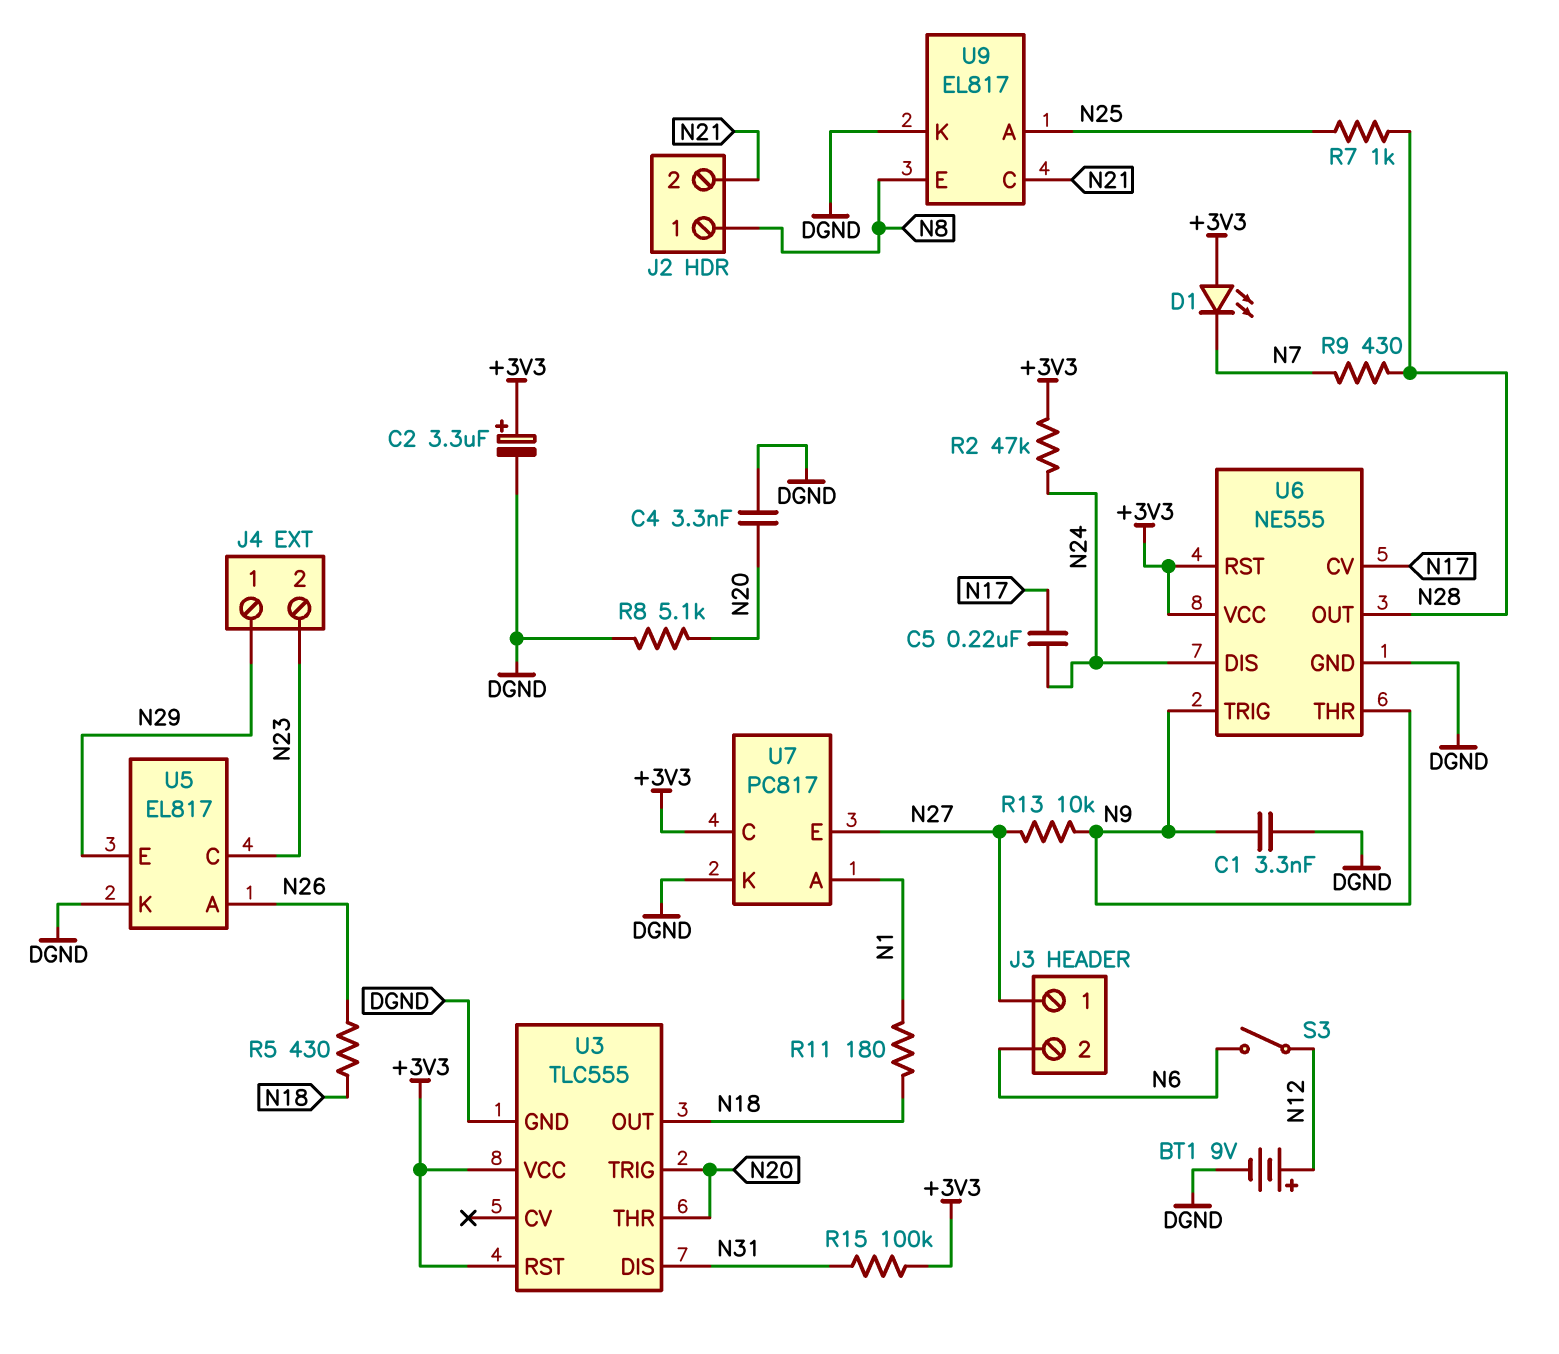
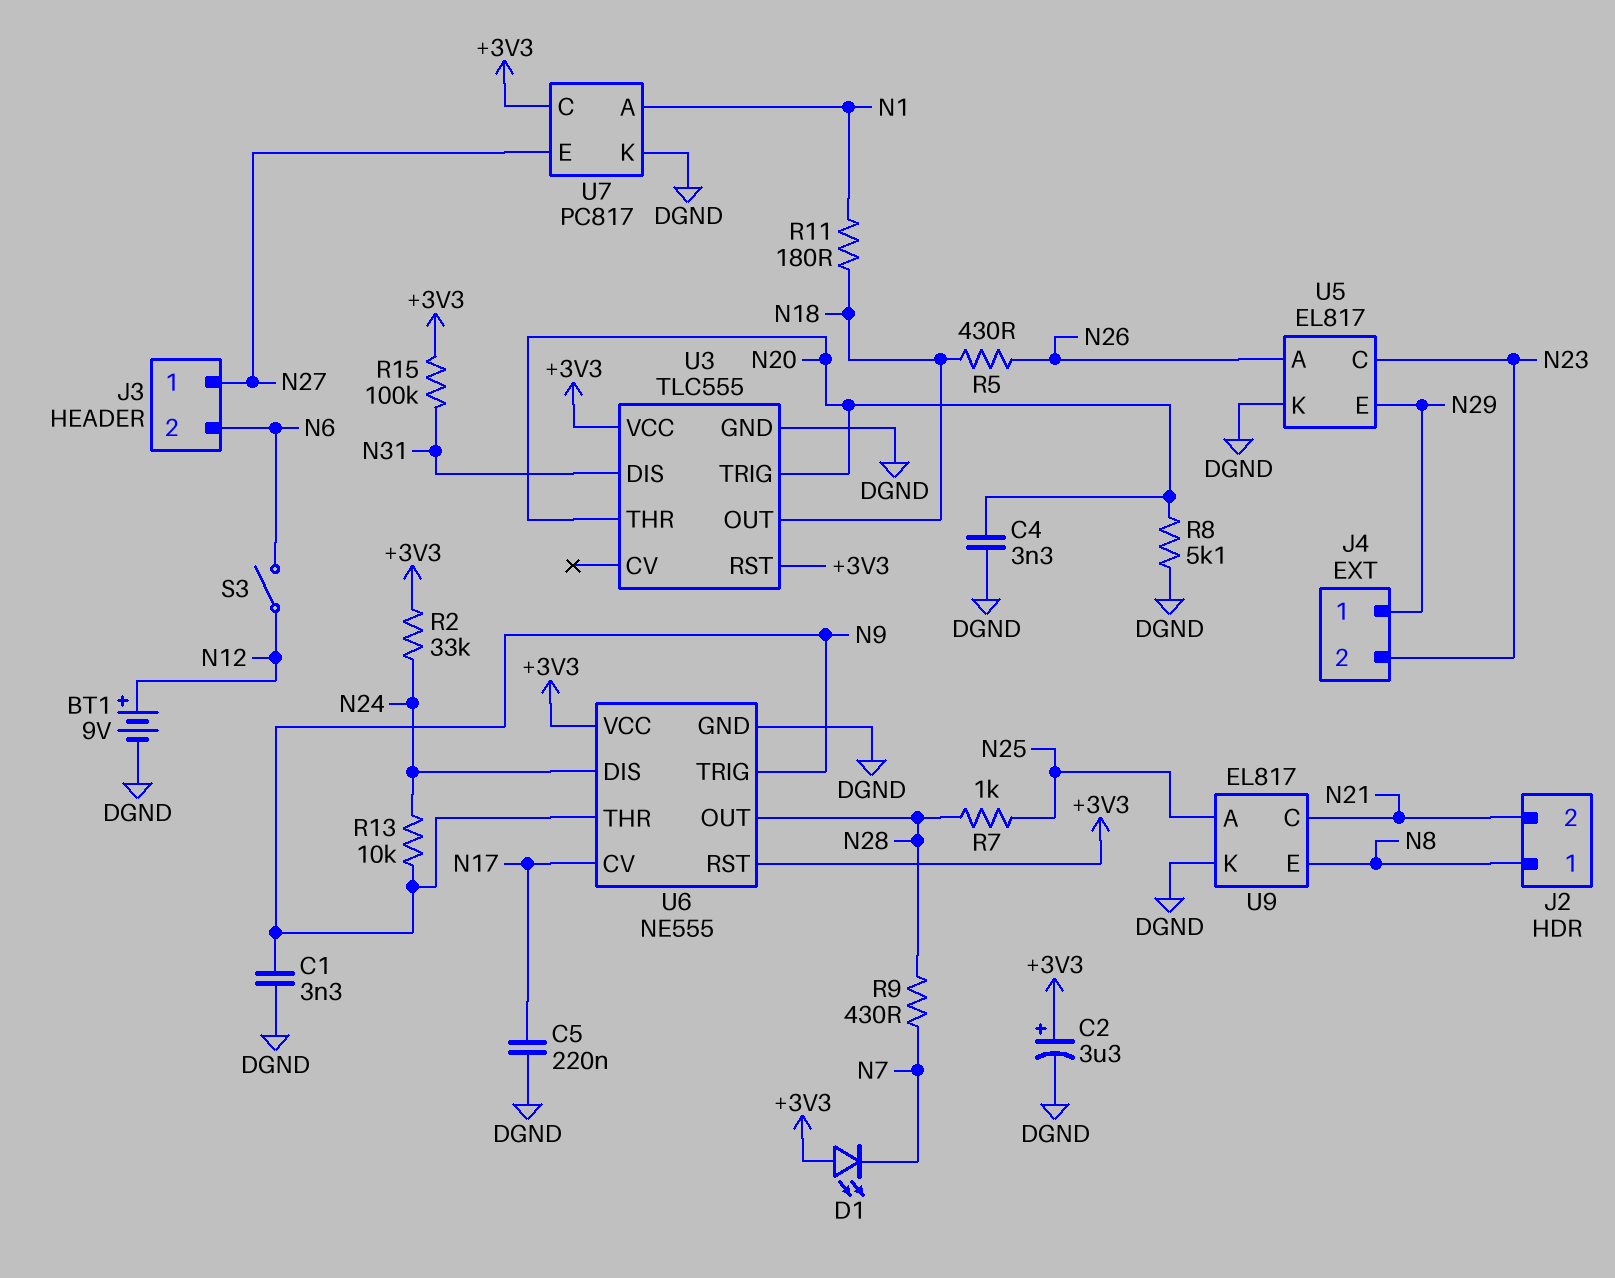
C5: 220nF (N17, N24) -> 220nF (DGND, N17)
R2: 47k (+3V3, N24) -> 33k (+3V3, N24)
R13: 10k (N9, N27) -> 10k (N9, N24)

